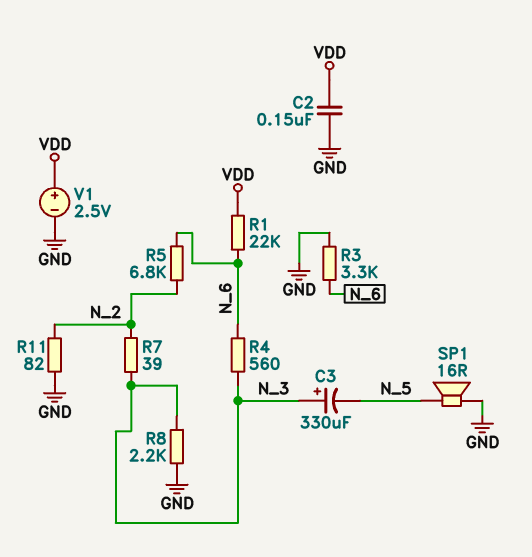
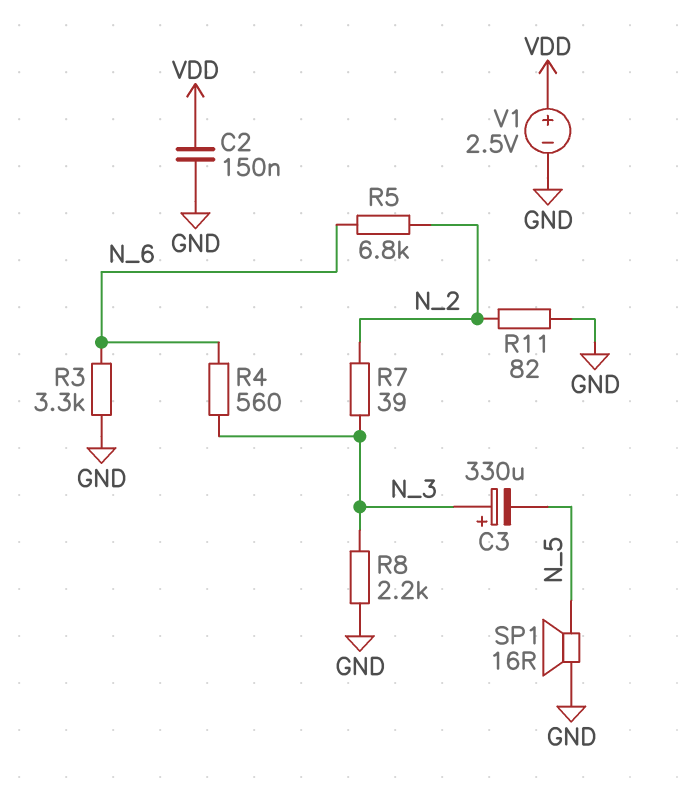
R1: 22k (N_6, VDD) -> none

